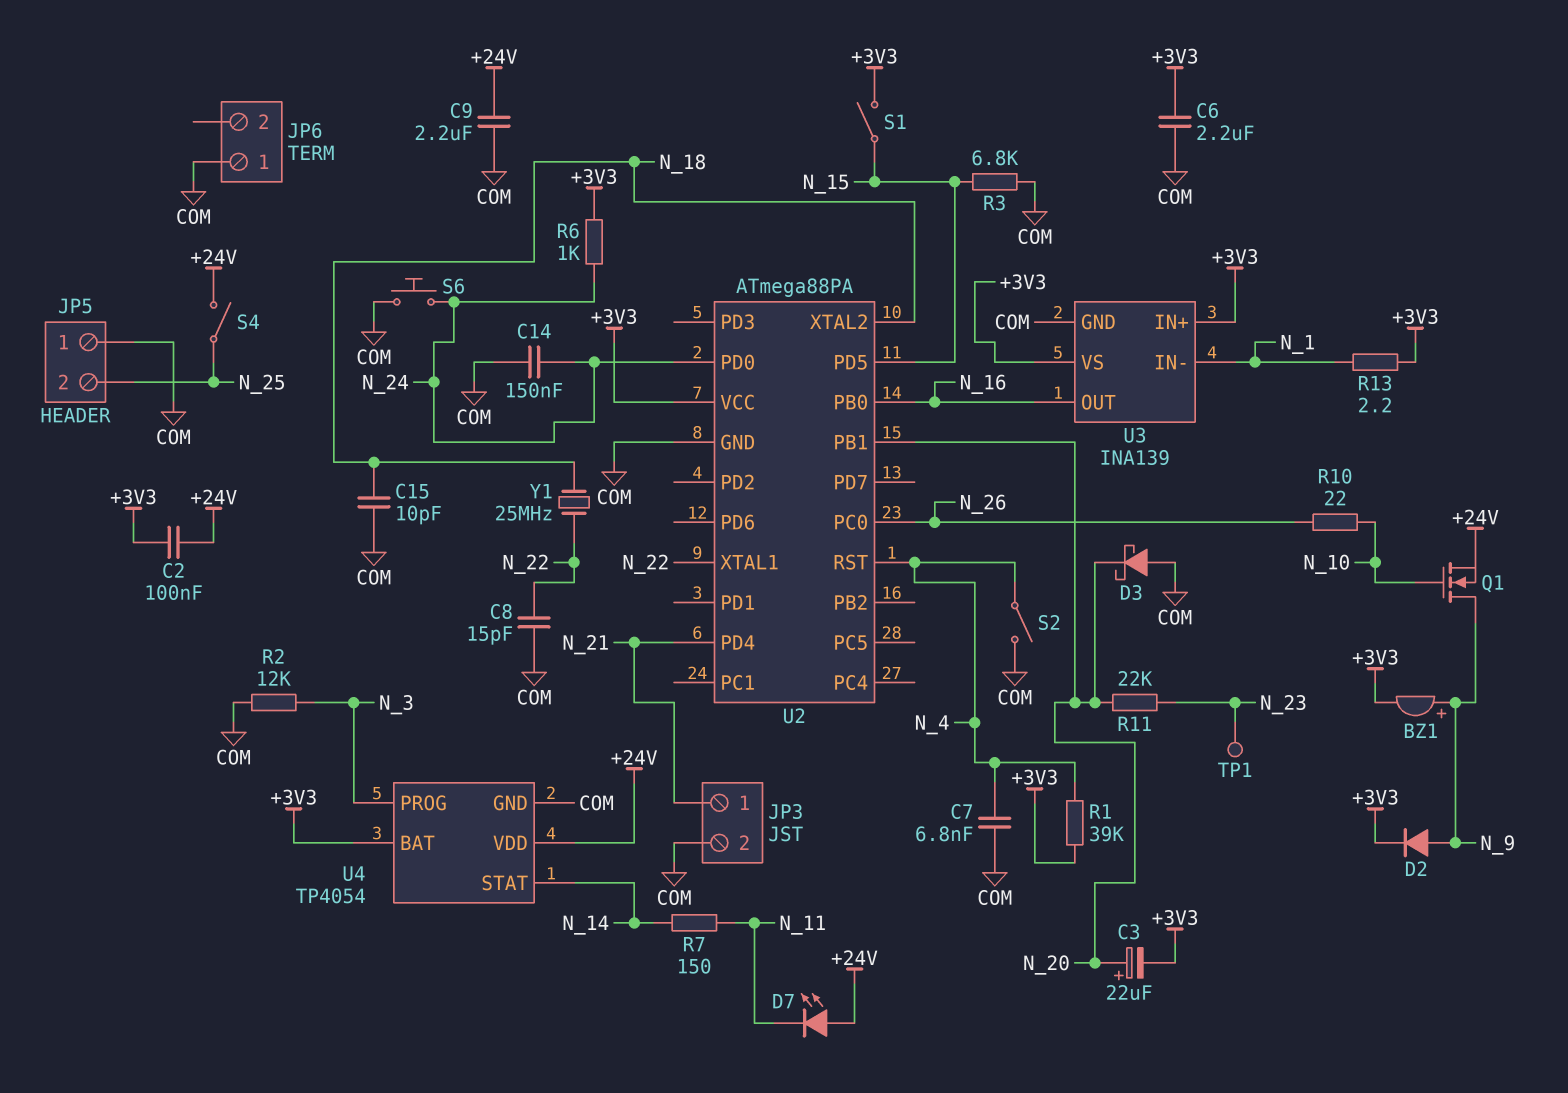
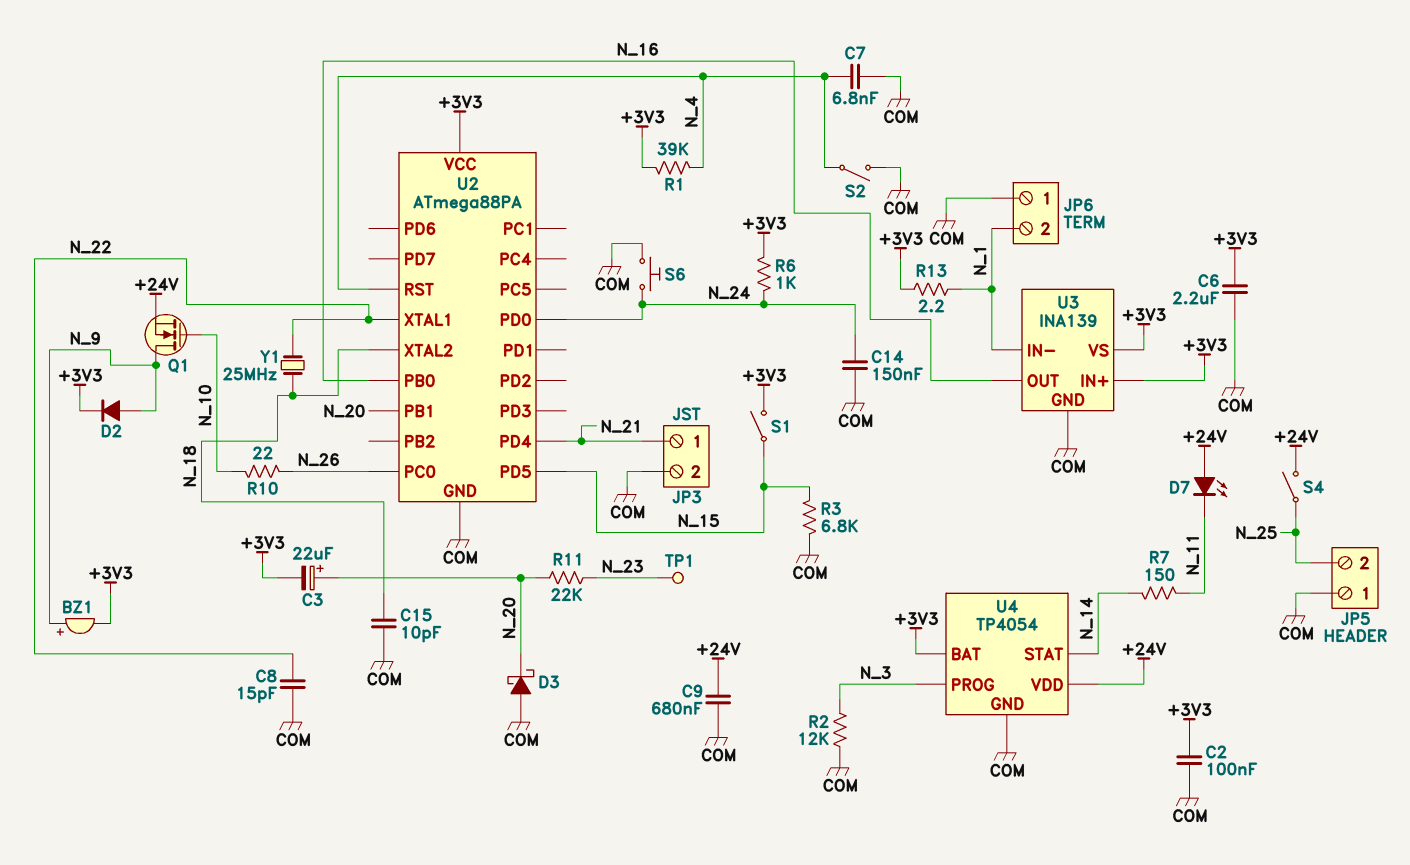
C2: 100nF (+3V3, +24V) -> 100nF (+3V3, COM)
C9: 2.2uF (+24V, COM) -> 680nF (+24V, COM)
JP6 pin 2: none -> N_1

